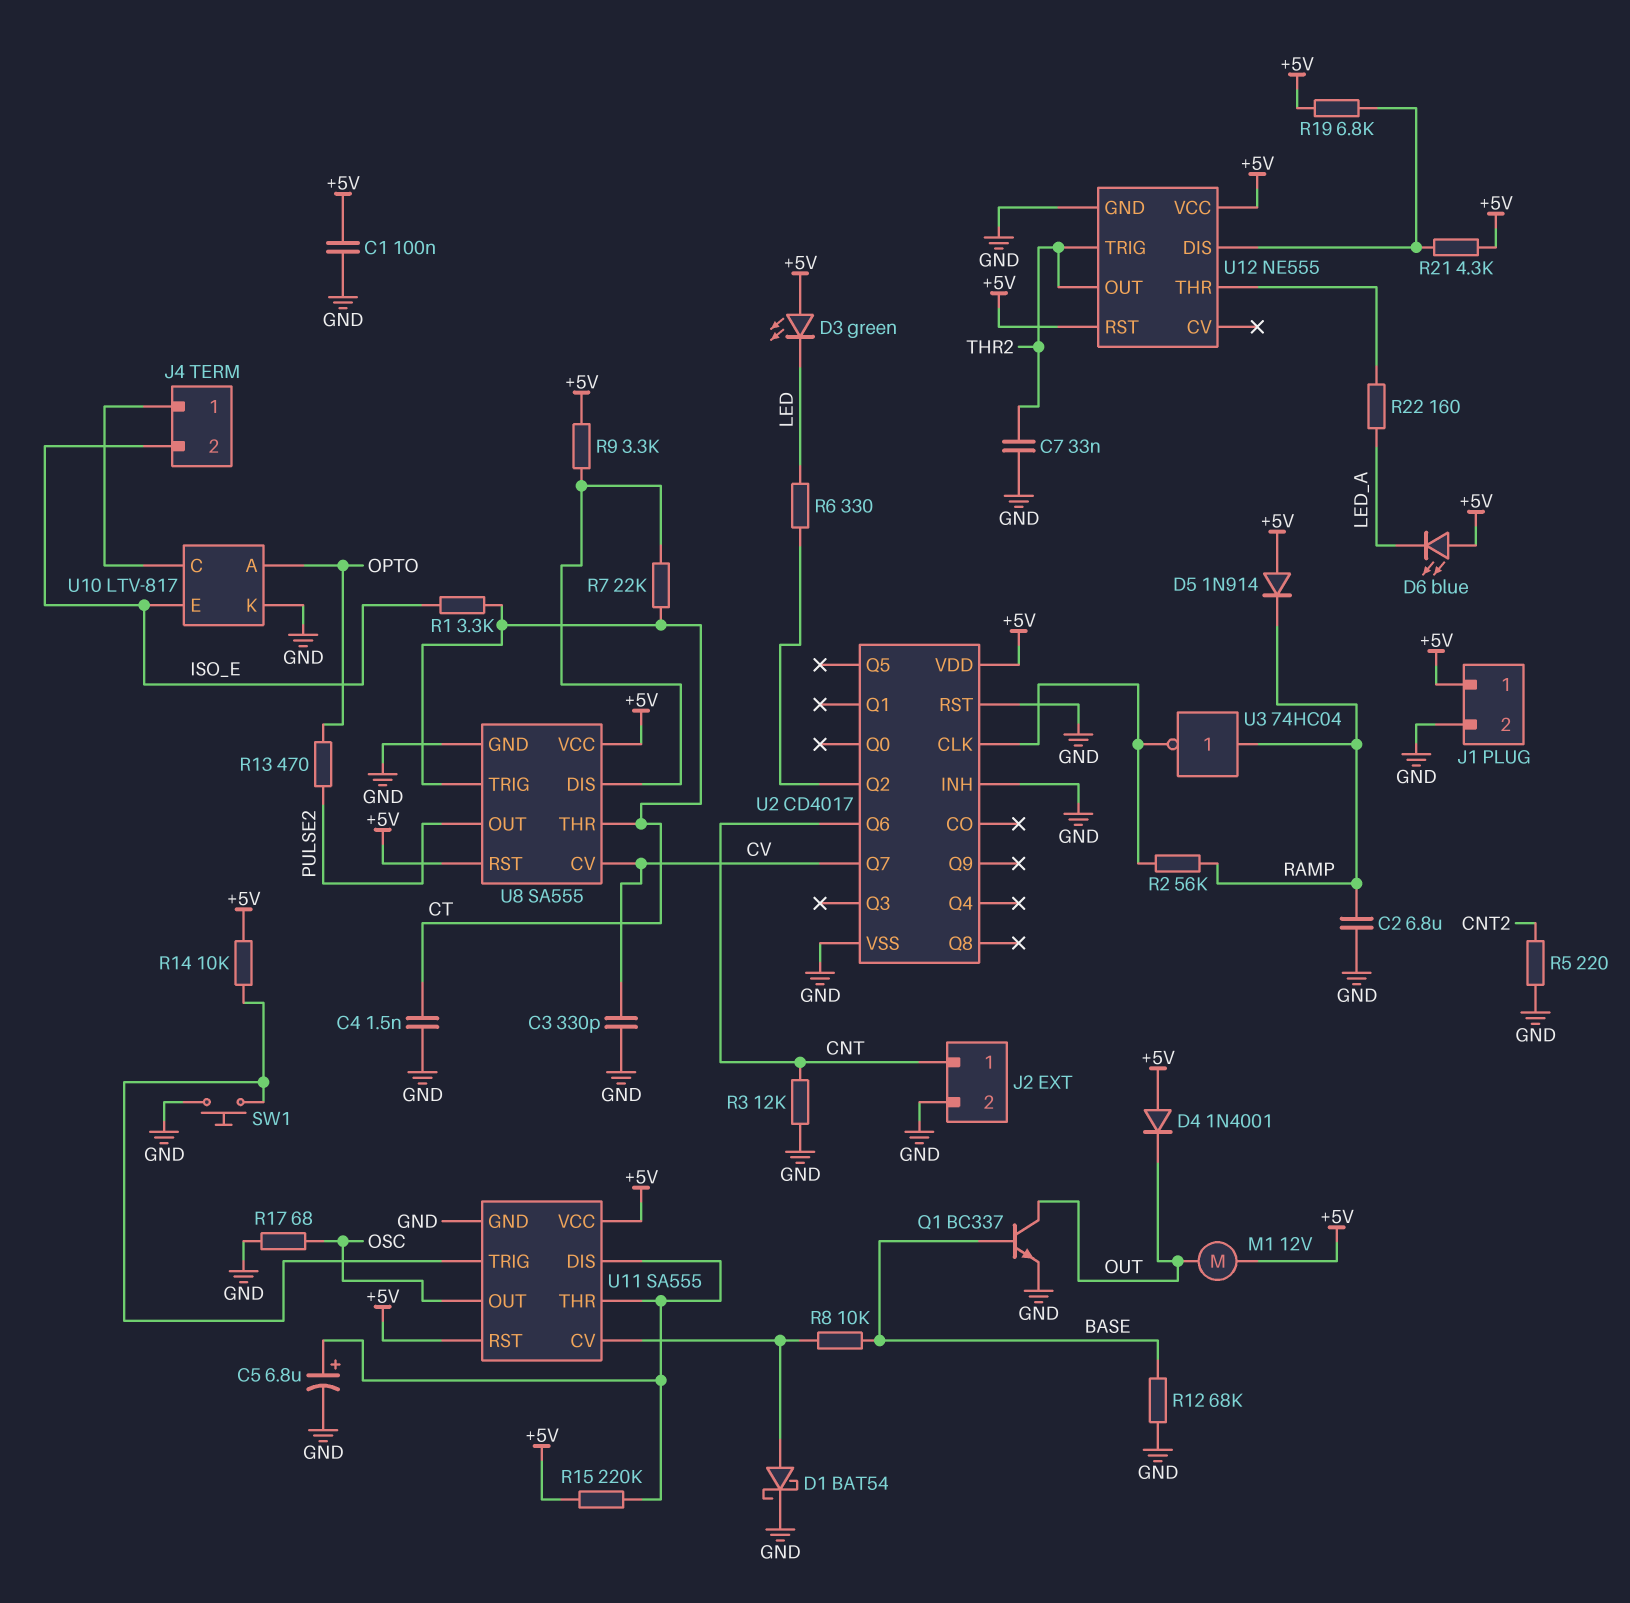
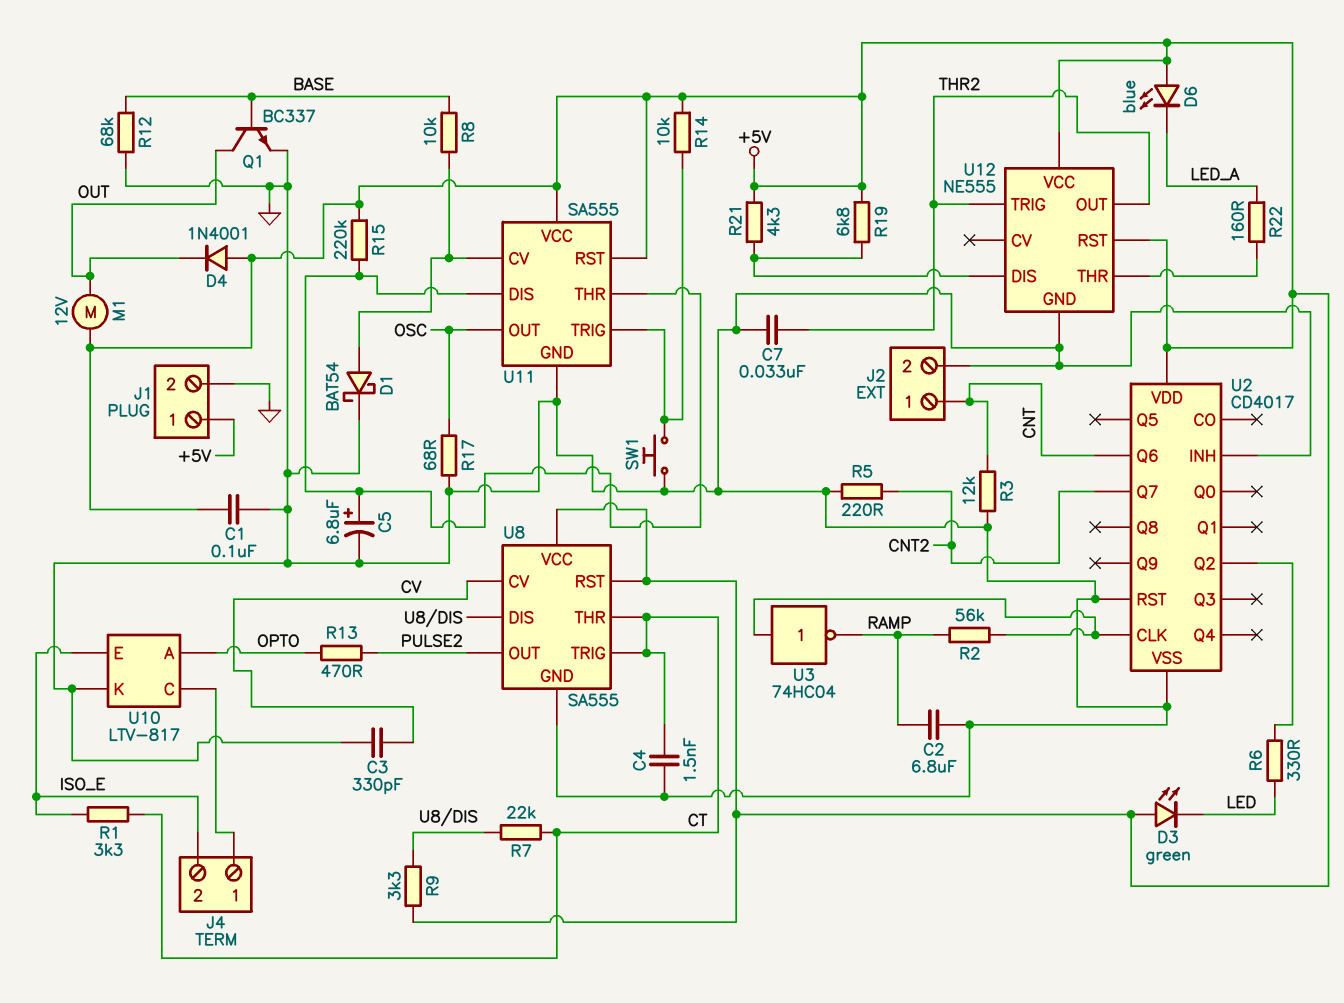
D5: diode 1N914 (A +5V, K RAMP) -> none
U2 pin Q7: CV -> CNT2
U3: NOT 74HC04 (in RAMP, out U2/CLK) -> NOT 74HC04 (in U2/CLK, out RAMP)

